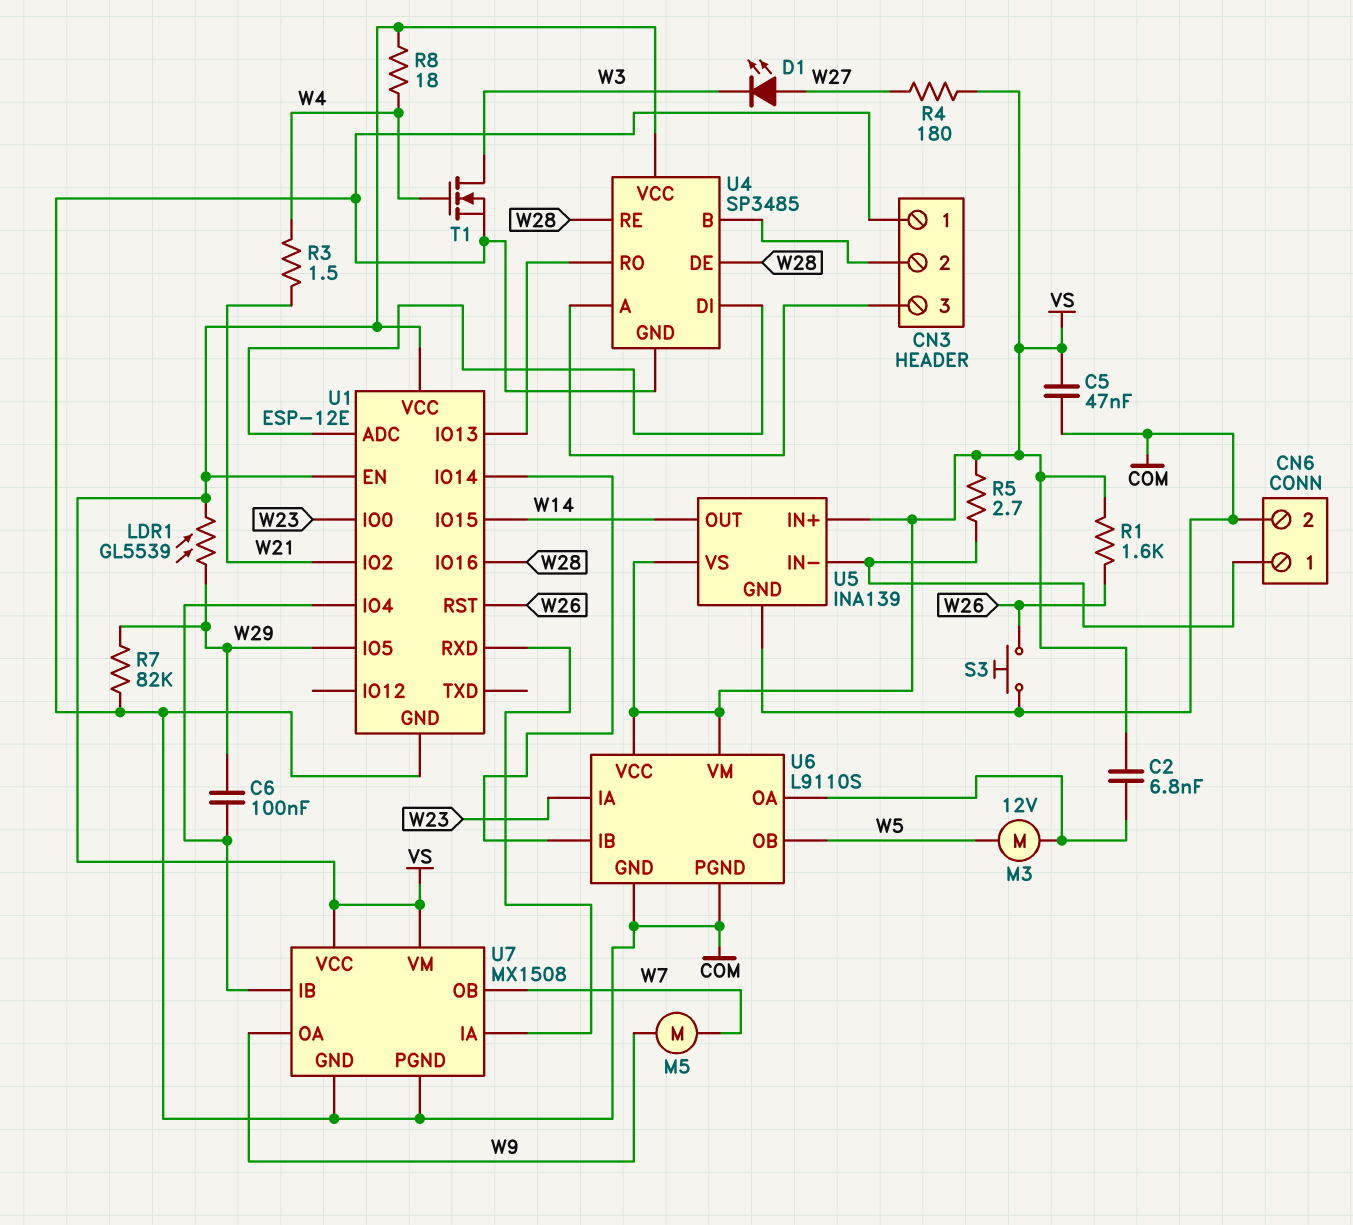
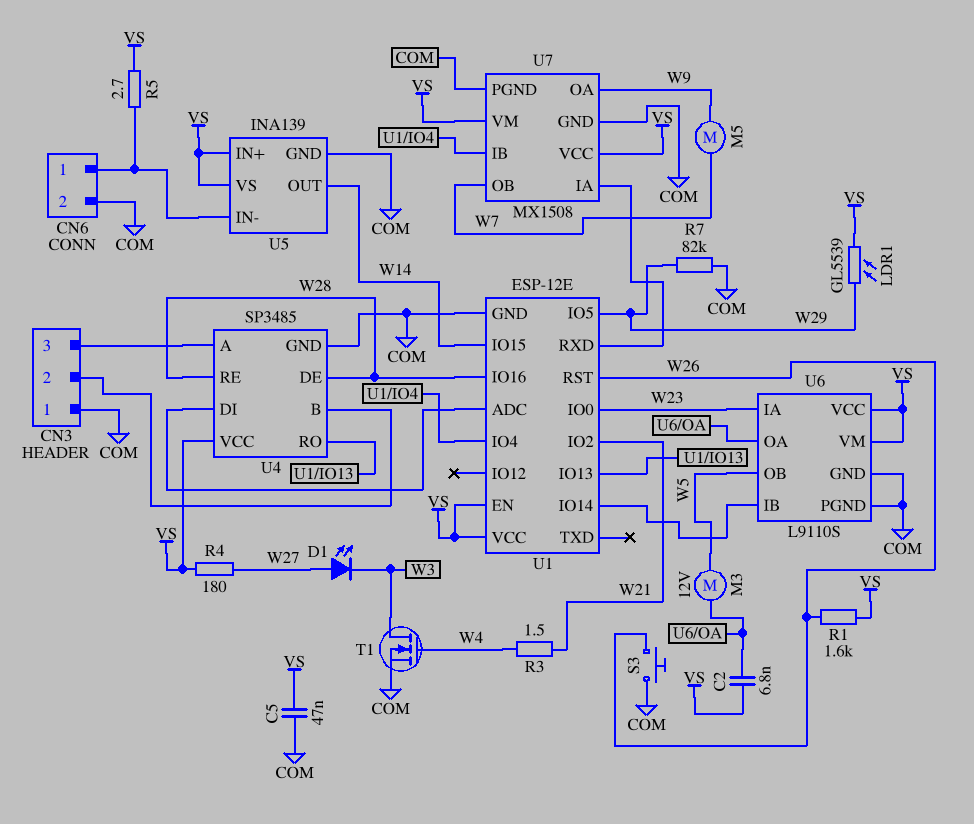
C6: 100nF (U1/IO4, W29) -> none
R8: 18 (VS, W4) -> none

